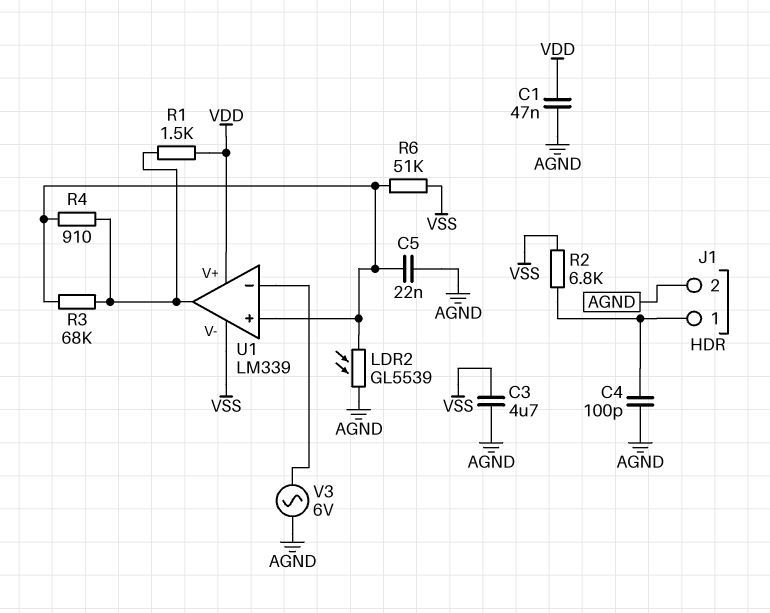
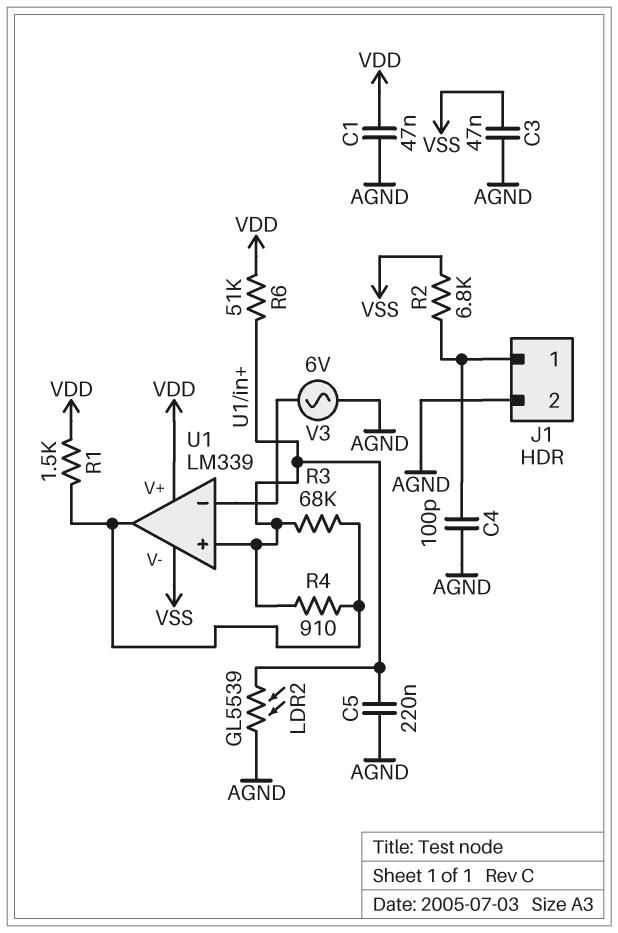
C3: 4.7uF (AGND, VSS) -> 47nF (AGND, VSS)
C5: 22nF (AGND, U1/in+) -> 220nF (AGND, U1/in+)
R6: 51k (U1/in+, VSS) -> 51k (U1/in+, VDD)

